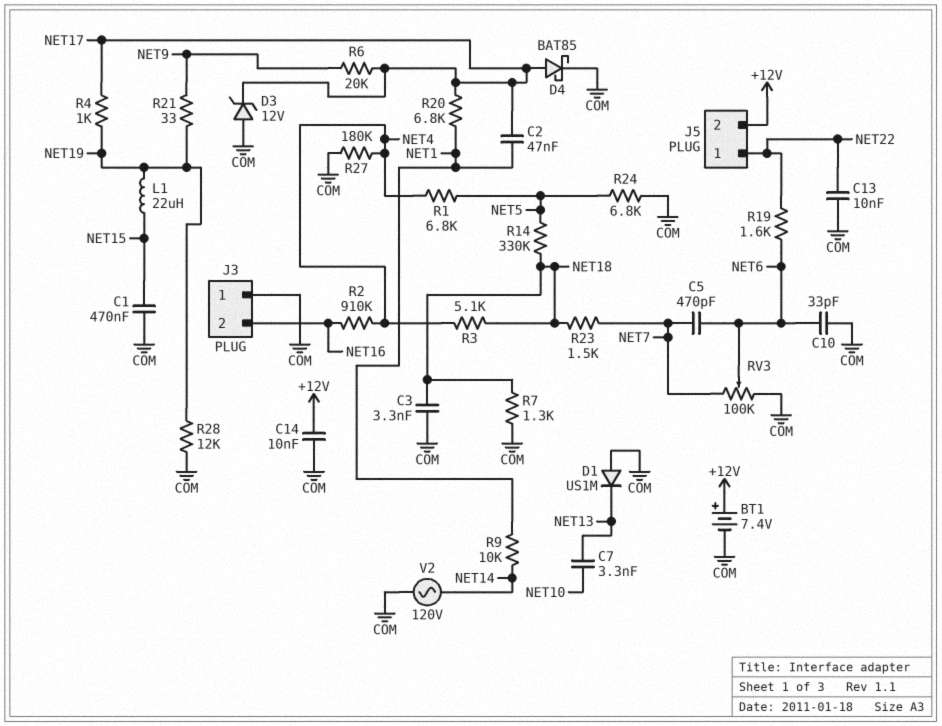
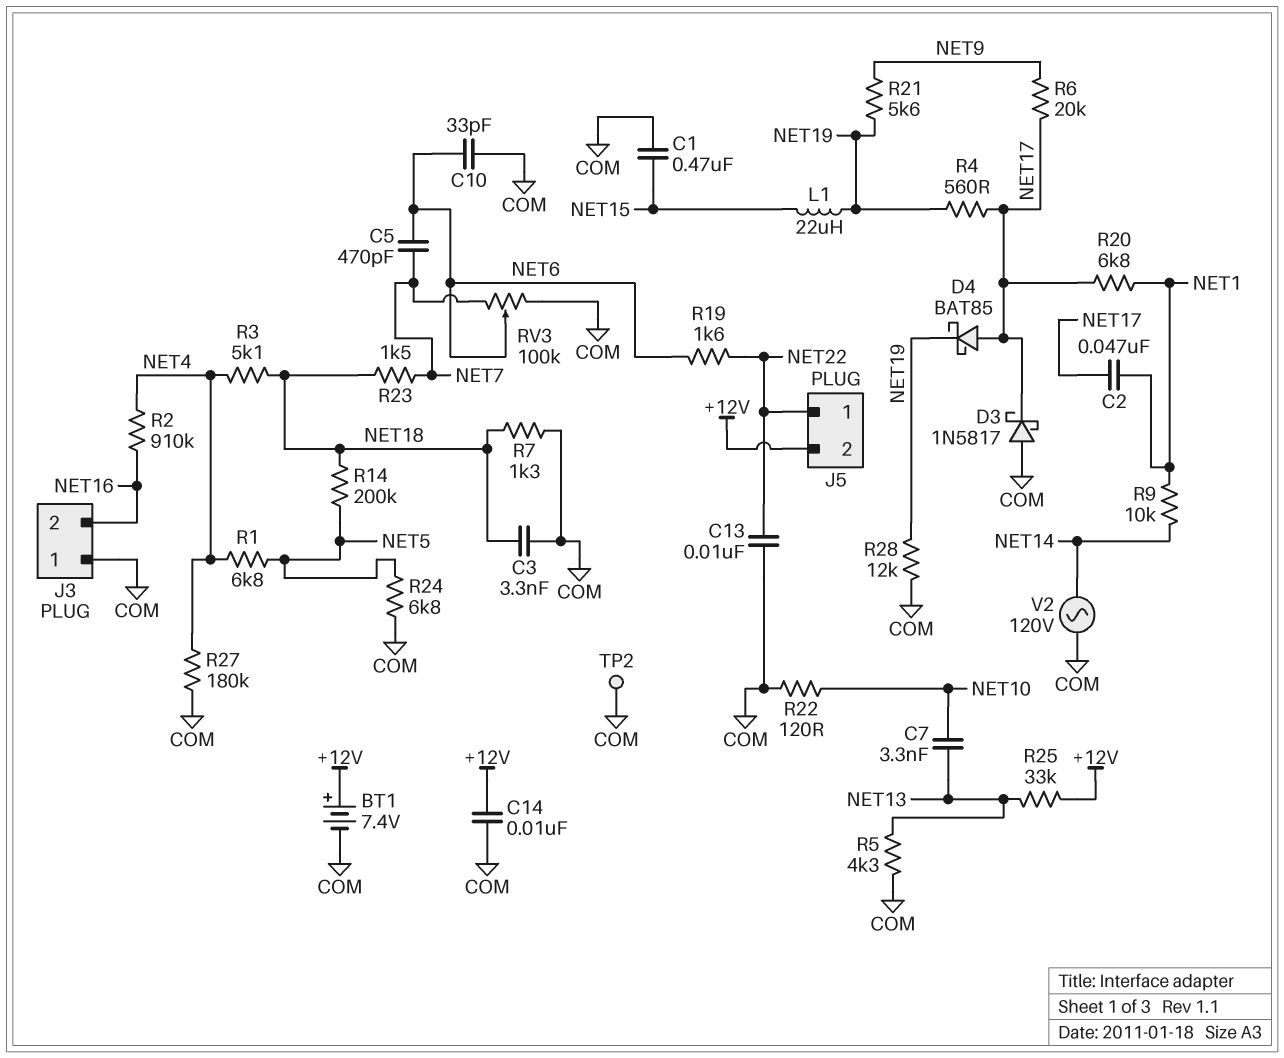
D1: diode US1M (A COM, K NET13) -> none
D3: zener 12V (A COM, K NET17) -> schottky 1N5817 (A COM, K NET17)
D4: schottky BAT85 (A NET17, K COM) -> schottky BAT85 (A NET17, K NET19)
R4: 1k (NET17, NET19) -> 560 (NET17, NET19)
R5: none -> 4.3k (COM, NET13)
R14: 330k (NET5, NET18) -> 200k (NET5, NET18)
R21: 33 (NET9, NET19) -> 5.6k (NET9, NET19)
R22: none -> 120 (COM, NET10)
R25: none -> 33k (+12V, NET13)
TP2: none -> test point (COM)

